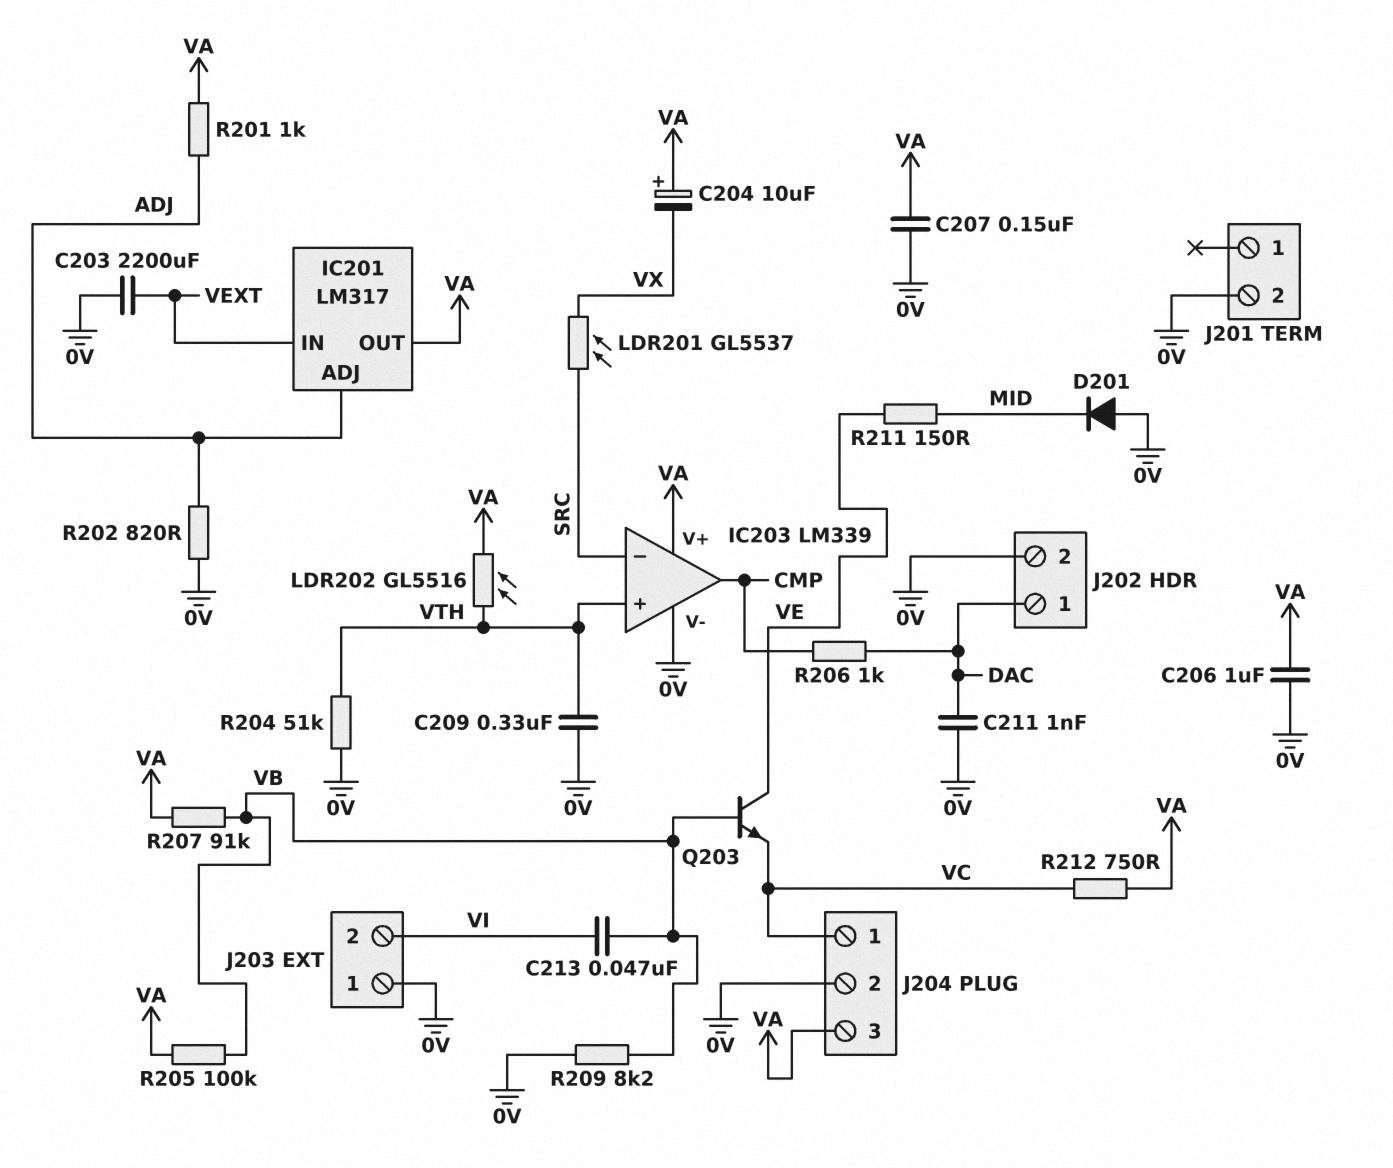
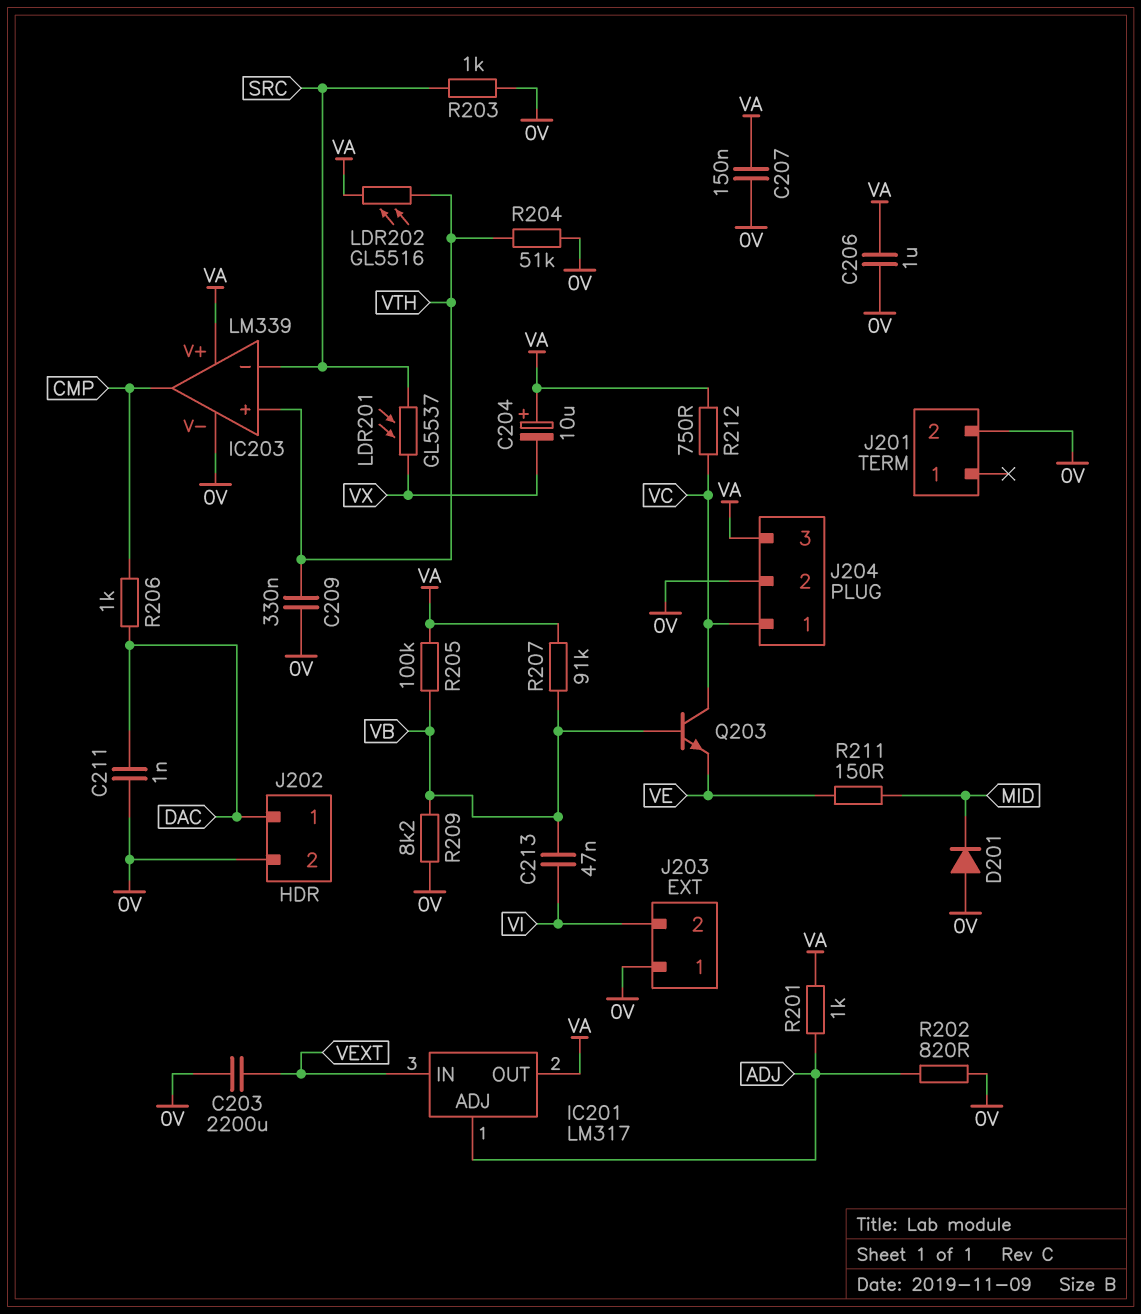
Q203: NPN (B VB, C VE, E VC) -> NPN (B VB, C VC, E VE)
R203: none -> 1k (0V, SRC)

